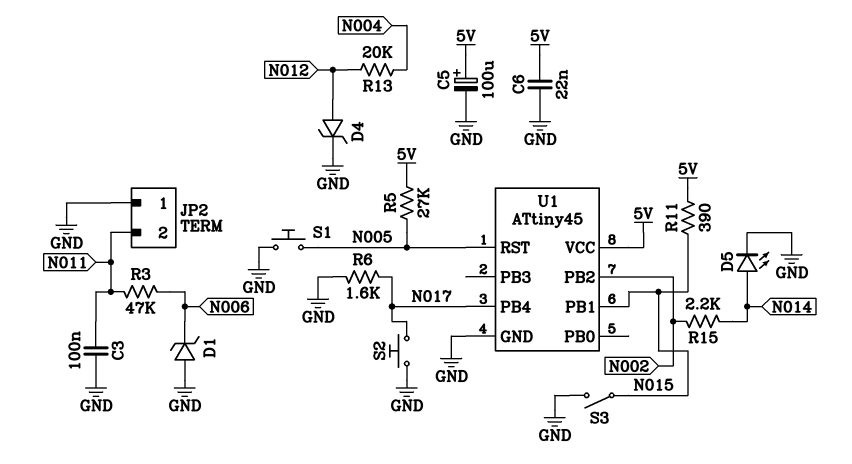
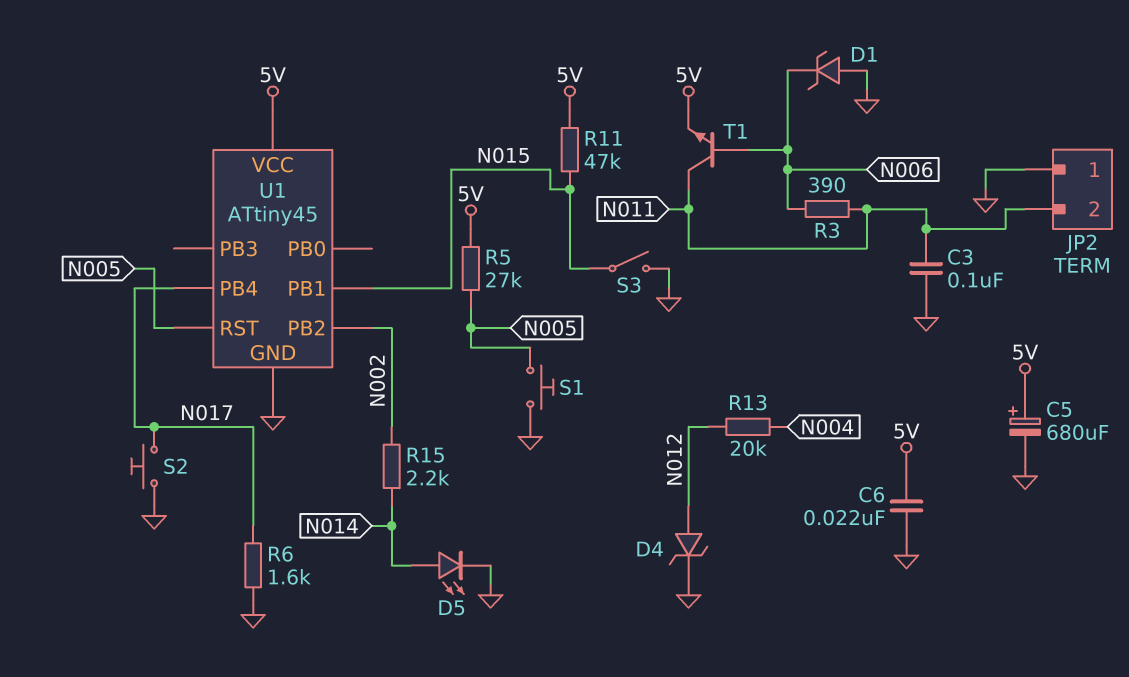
C5: 100uF (plus 5V, minus GND) -> 680uF (plus 5V, minus GND)
R3: 47k (N006, N011) -> 390 (N006, N011)
R11: 390 (5V, N015) -> 47k (5V, N015)
T1: none -> NPN (B N006, C N011, E 5V)

